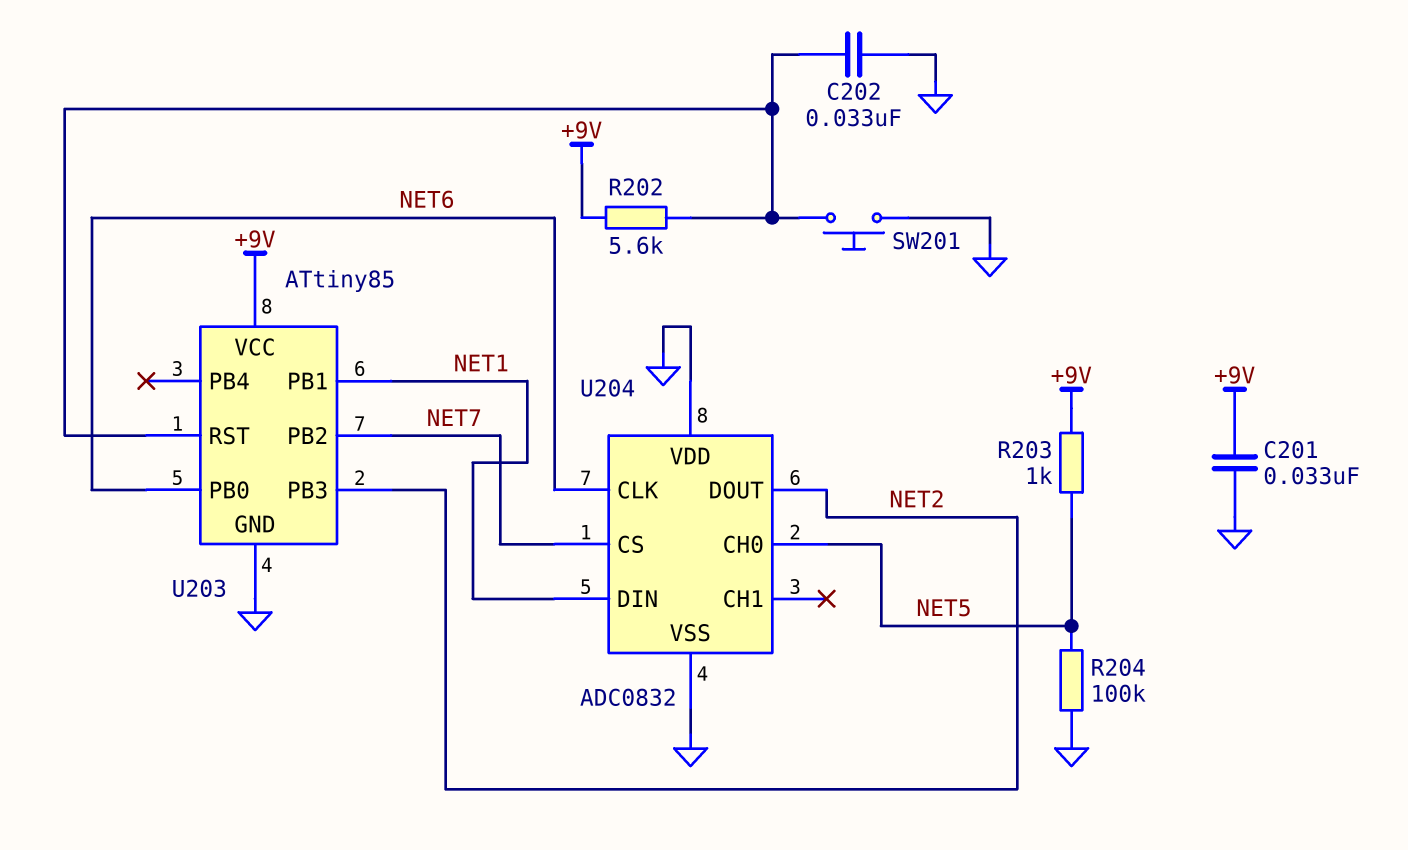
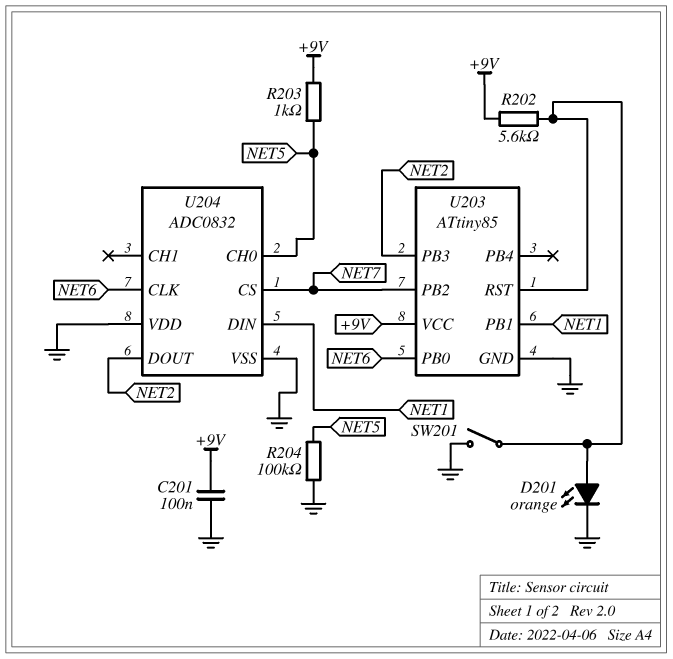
C201: 33nF (+9V, GND) -> 100nF (+9V, GND)
C202: 33nF (GND, U203/RST) -> none
D201: none -> LED orange (A U203/RST, K GND)
SW201: button (GND, U203/RST) -> switch (GND, U203/RST)

